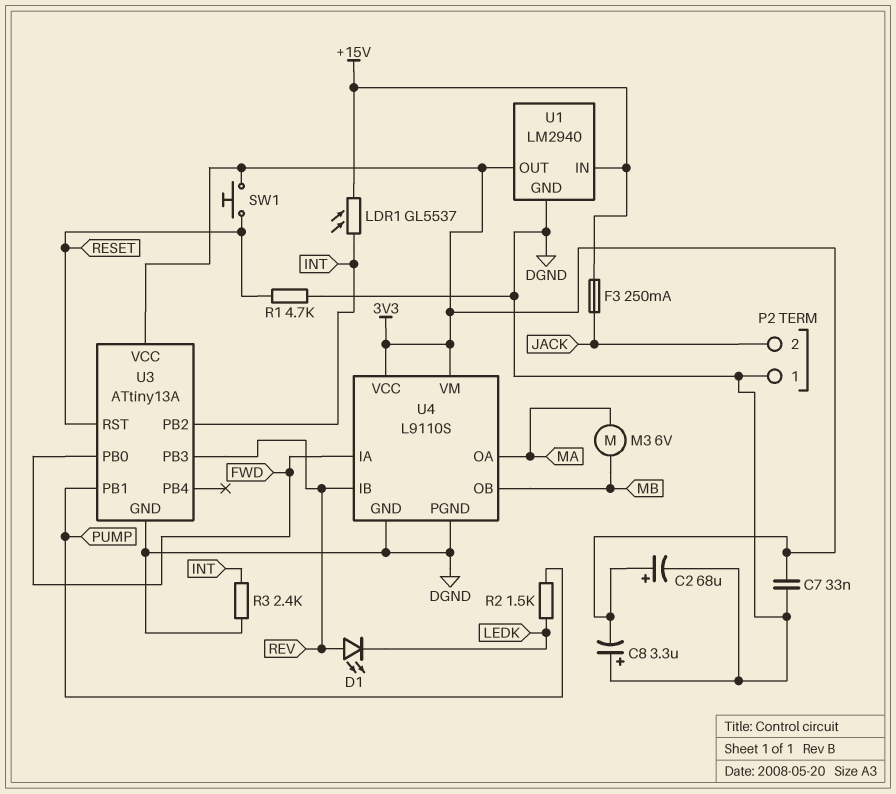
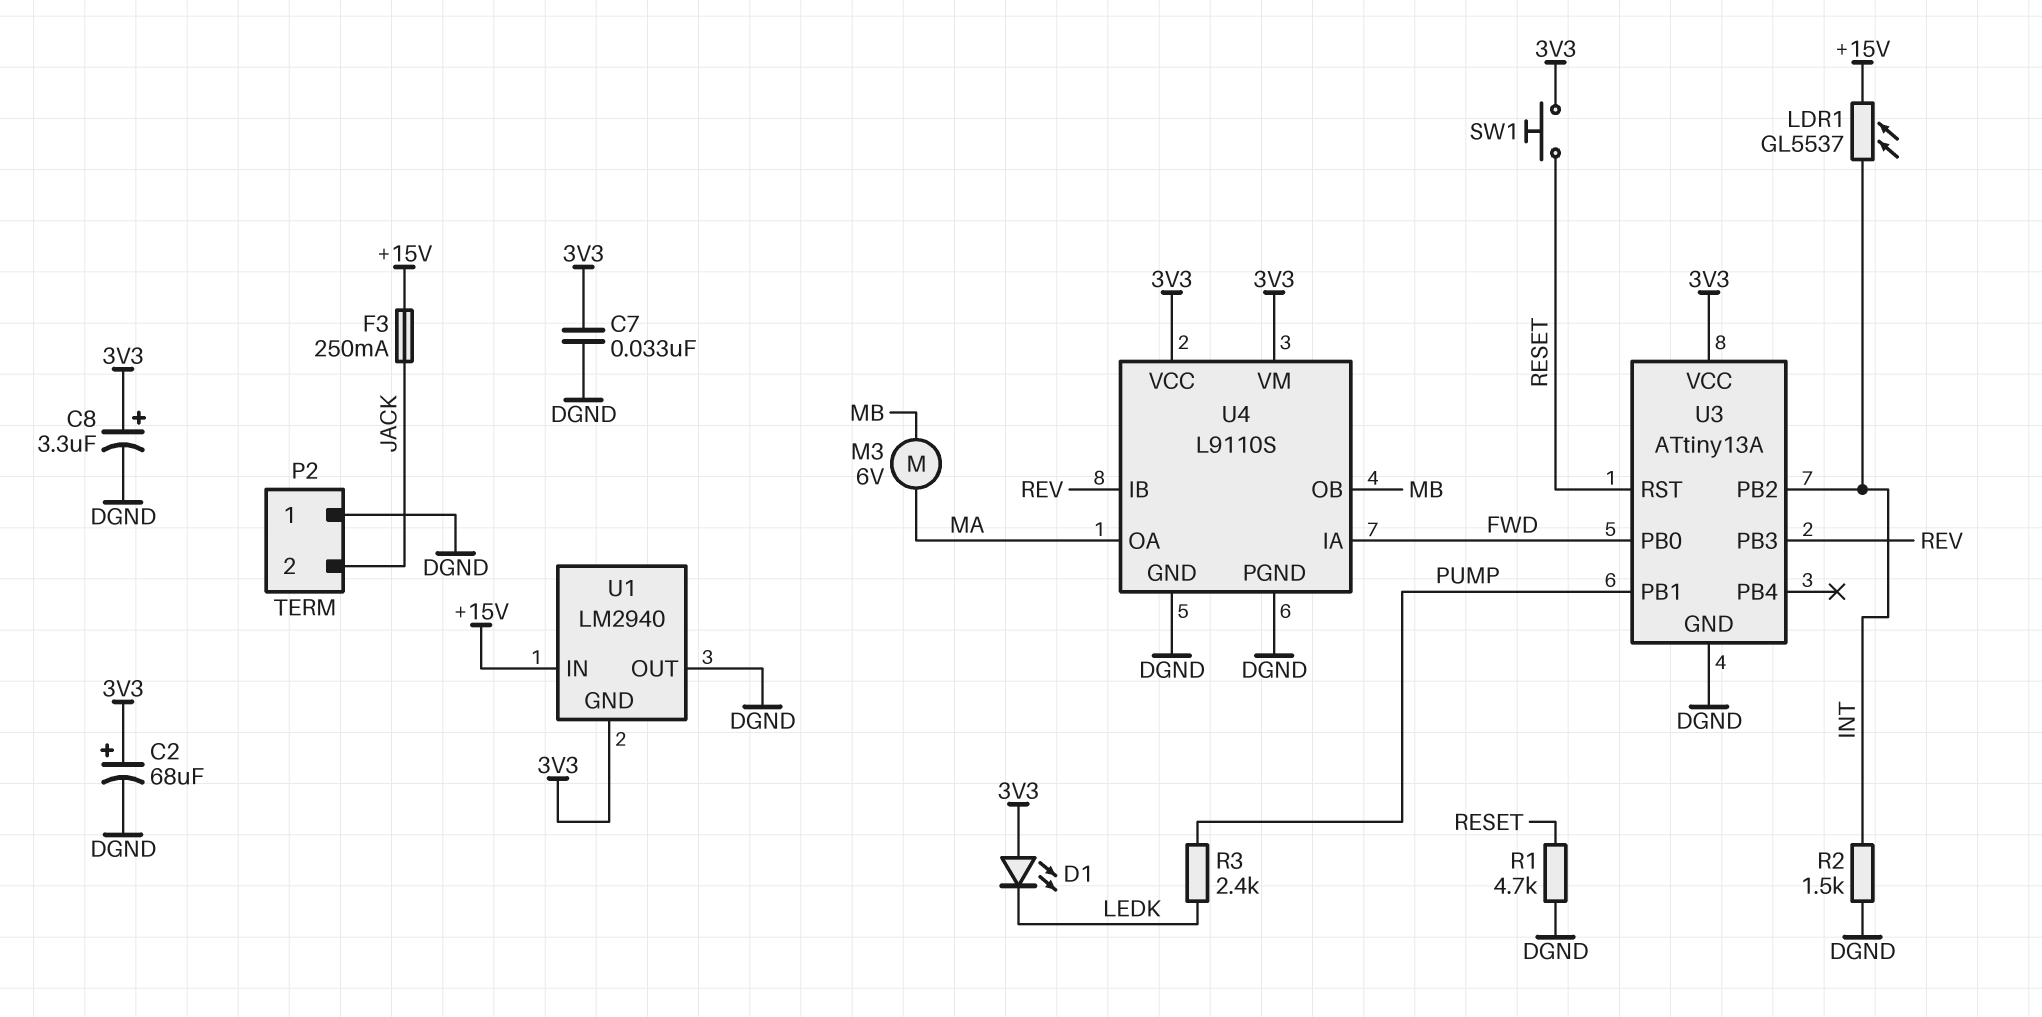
C8: 3.3uF (plus DGND, minus 3V3) -> 3.3uF (plus 3V3, minus DGND)
D1: LED (A REV, K LEDK) -> LED (A 3V3, K LEDK)
R2: 1.5k (LEDK, PUMP) -> 1.5k (DGND, INT)
R3: 2.4k (DGND, INT) -> 2.4k (LEDK, PUMP)
U1 pin GND: DGND -> 3V3
U1 pin OUT: 3V3 -> DGND

